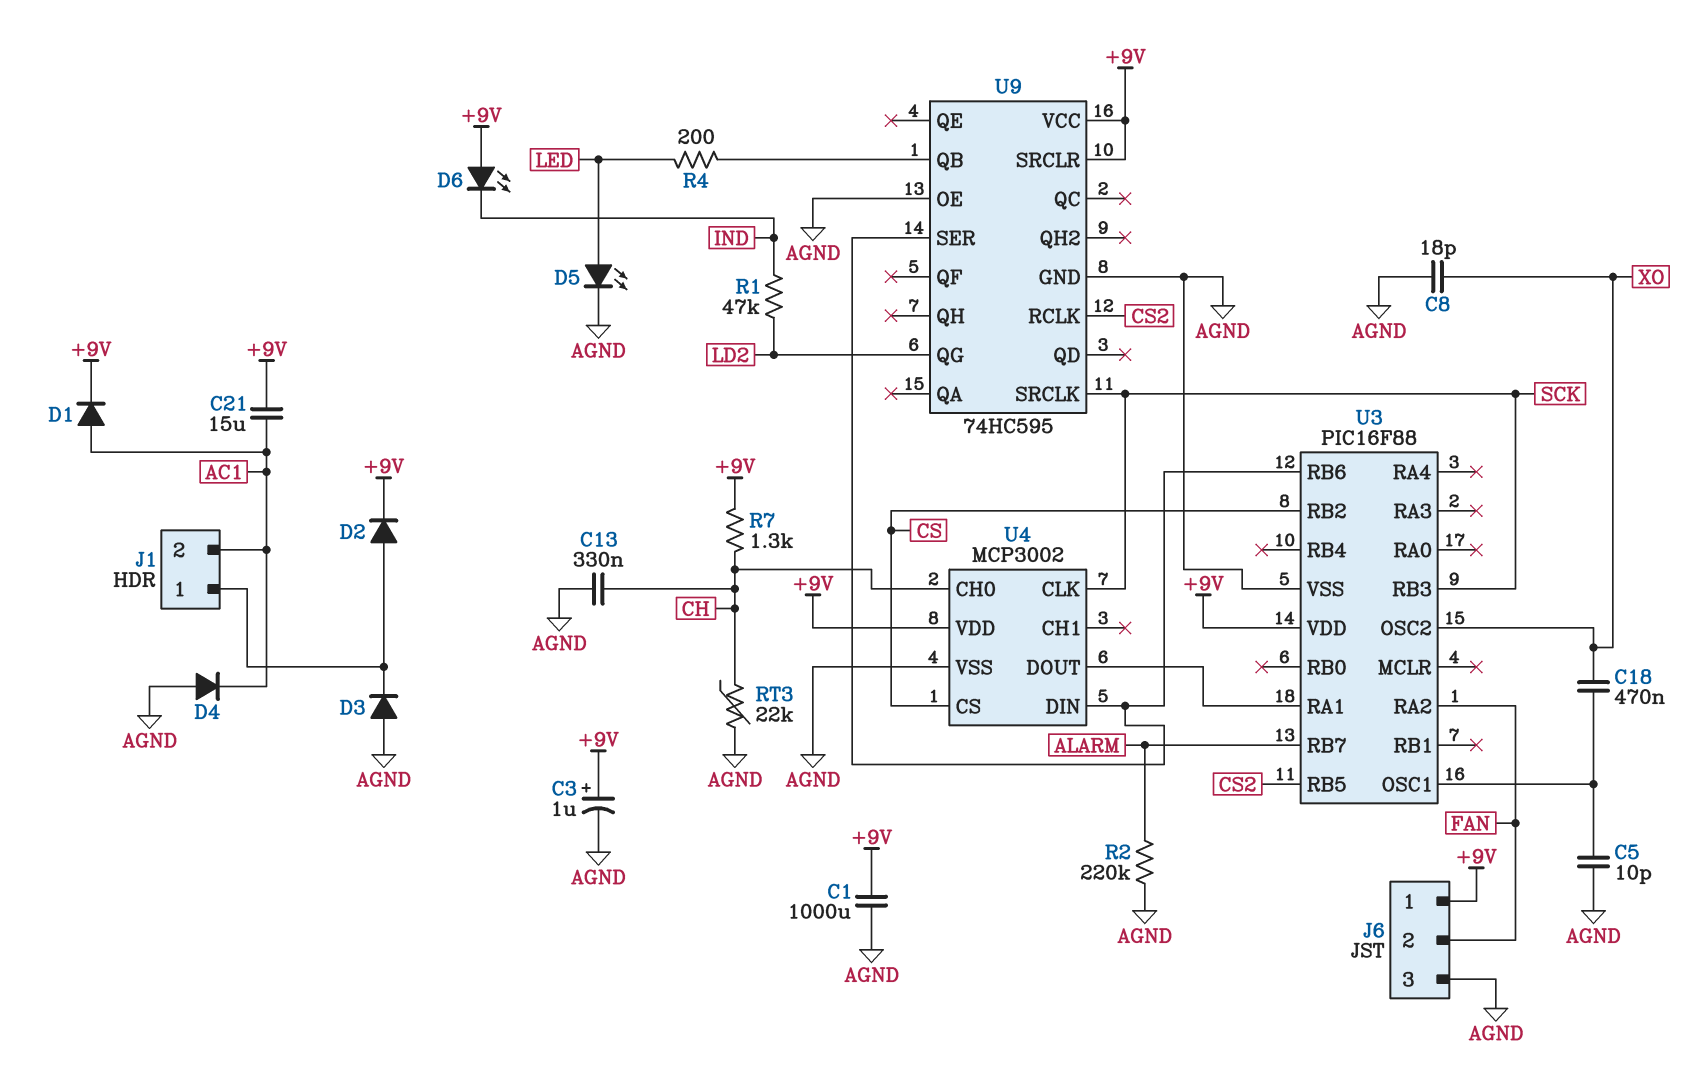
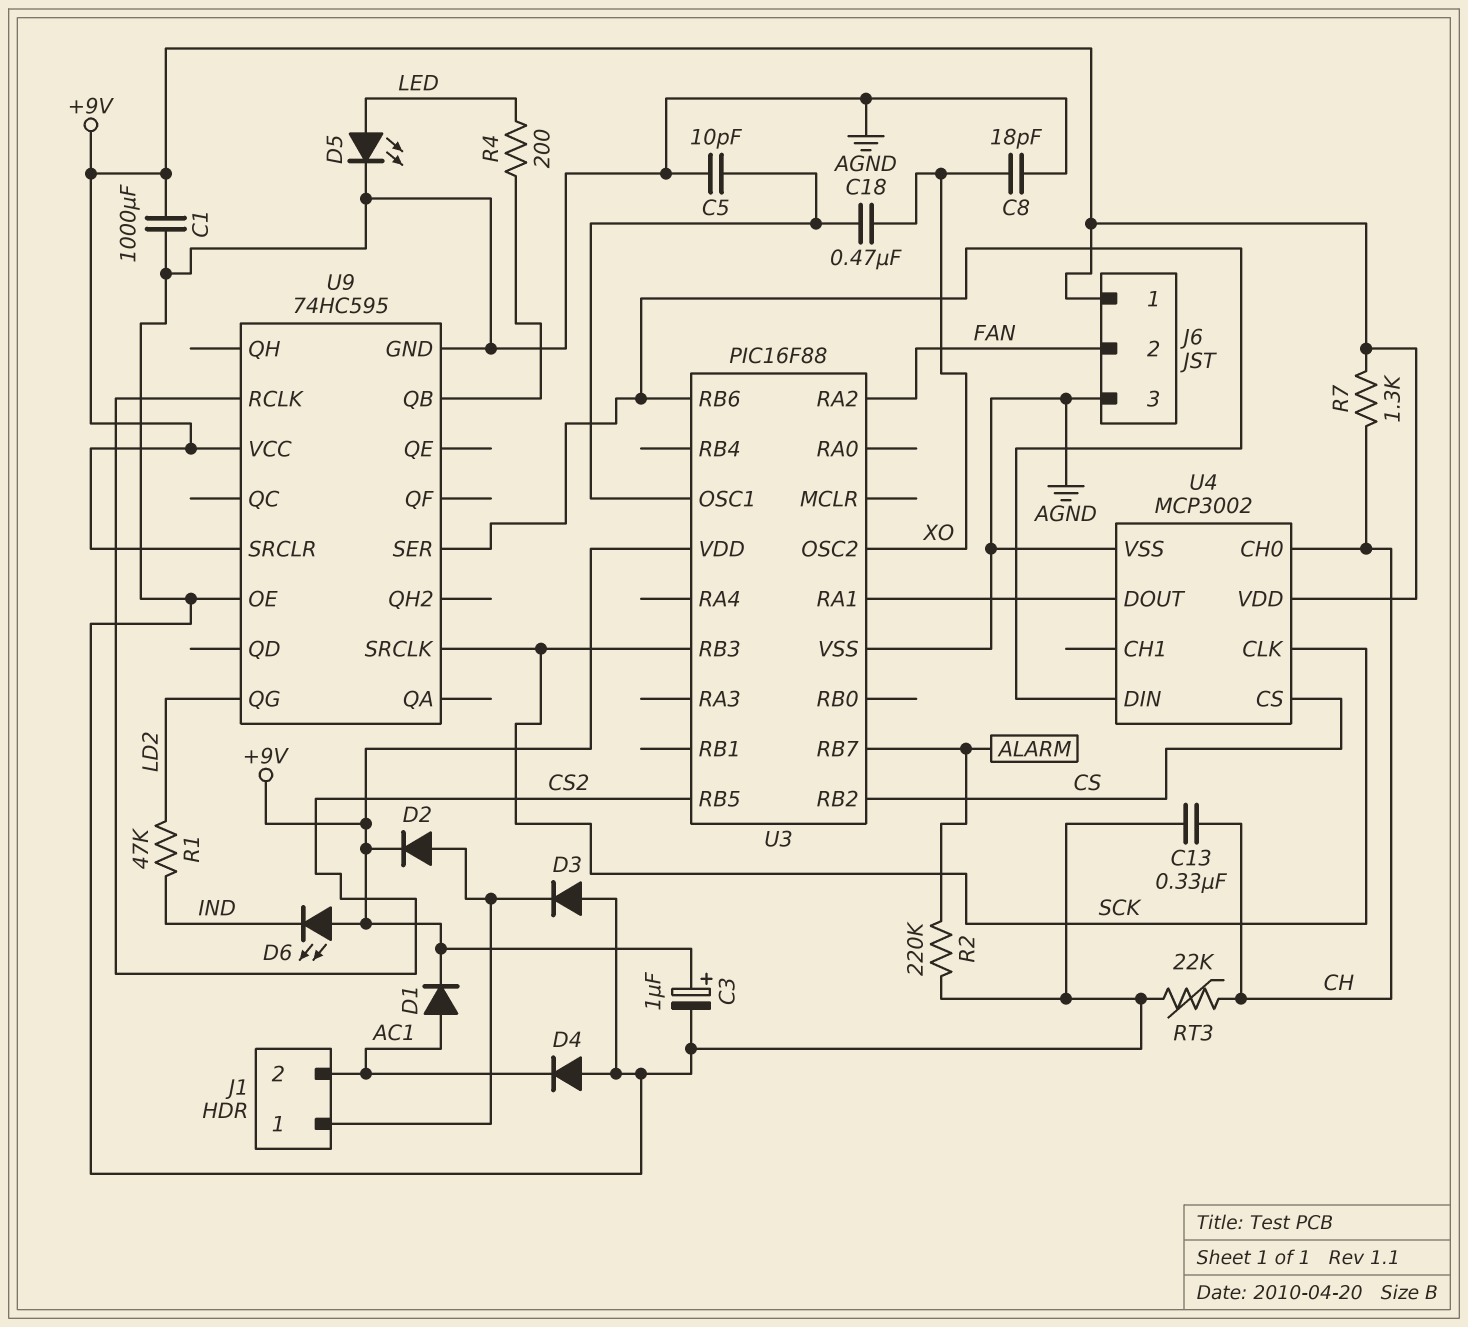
C21: 15uF (+9V, AC1) -> none

